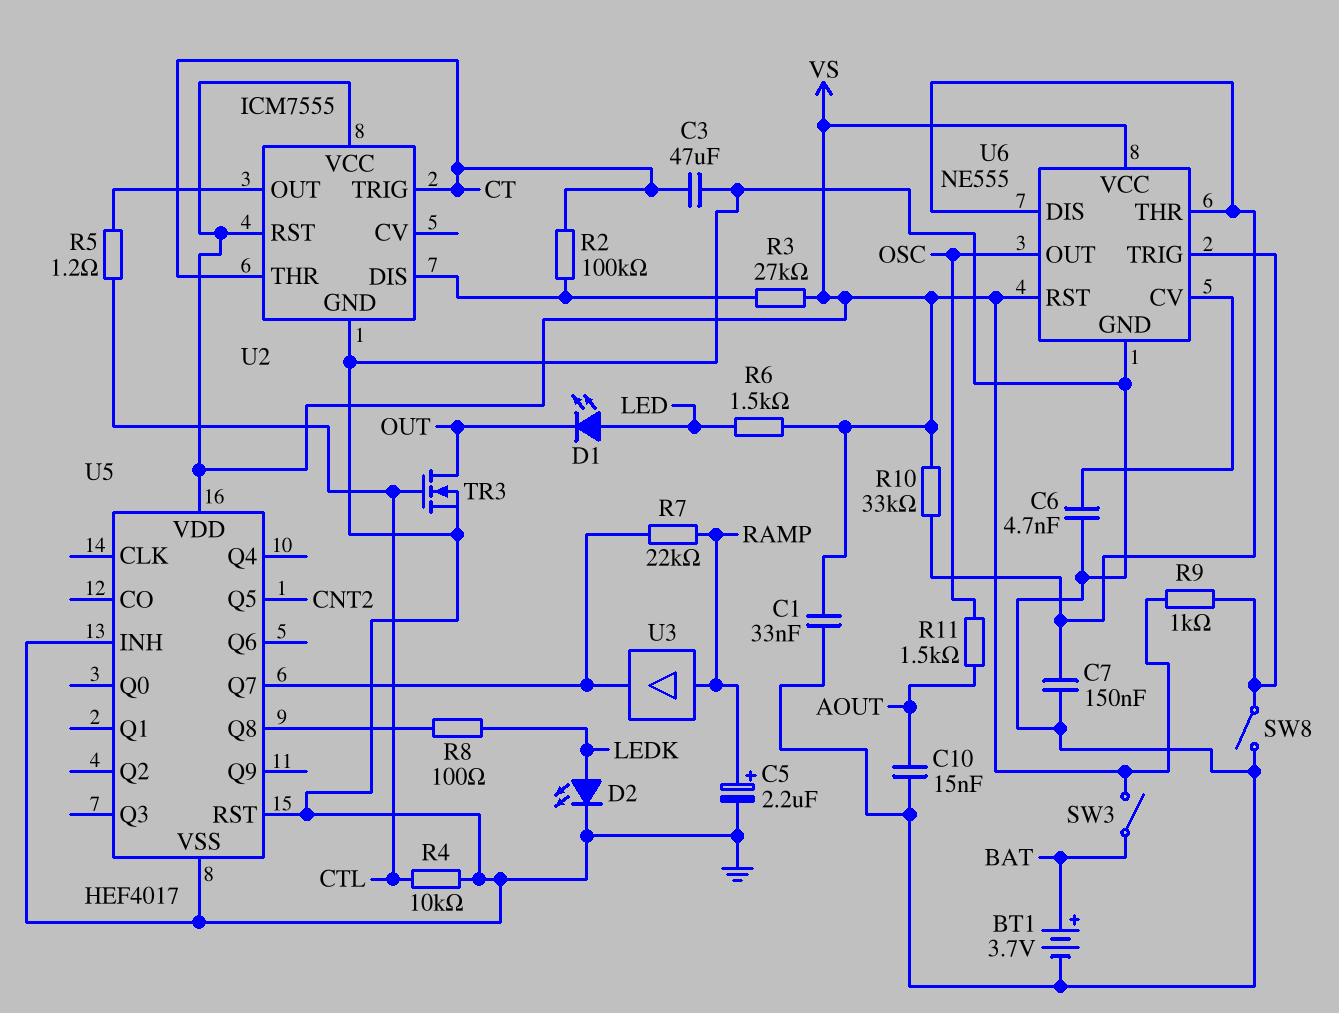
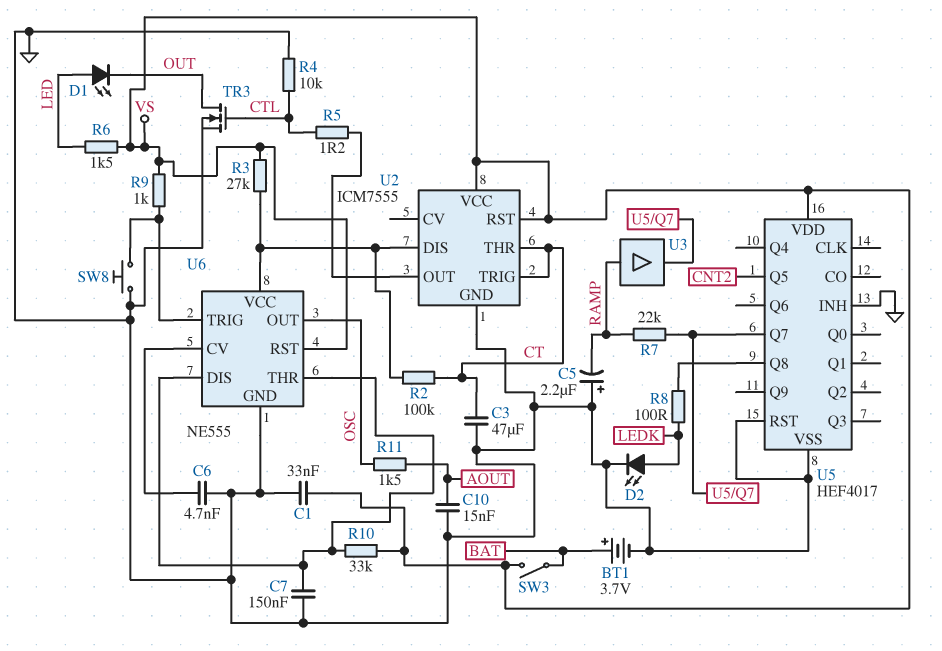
C5: 2.2uF (plus RAMP, minus GND) -> 2.2uF (plus GND, minus RAMP)
SW8: switch (GND, U6/TRIG) -> button (GND, U6/TRIG)
U6 pin VCC: VS -> U2/DIS

